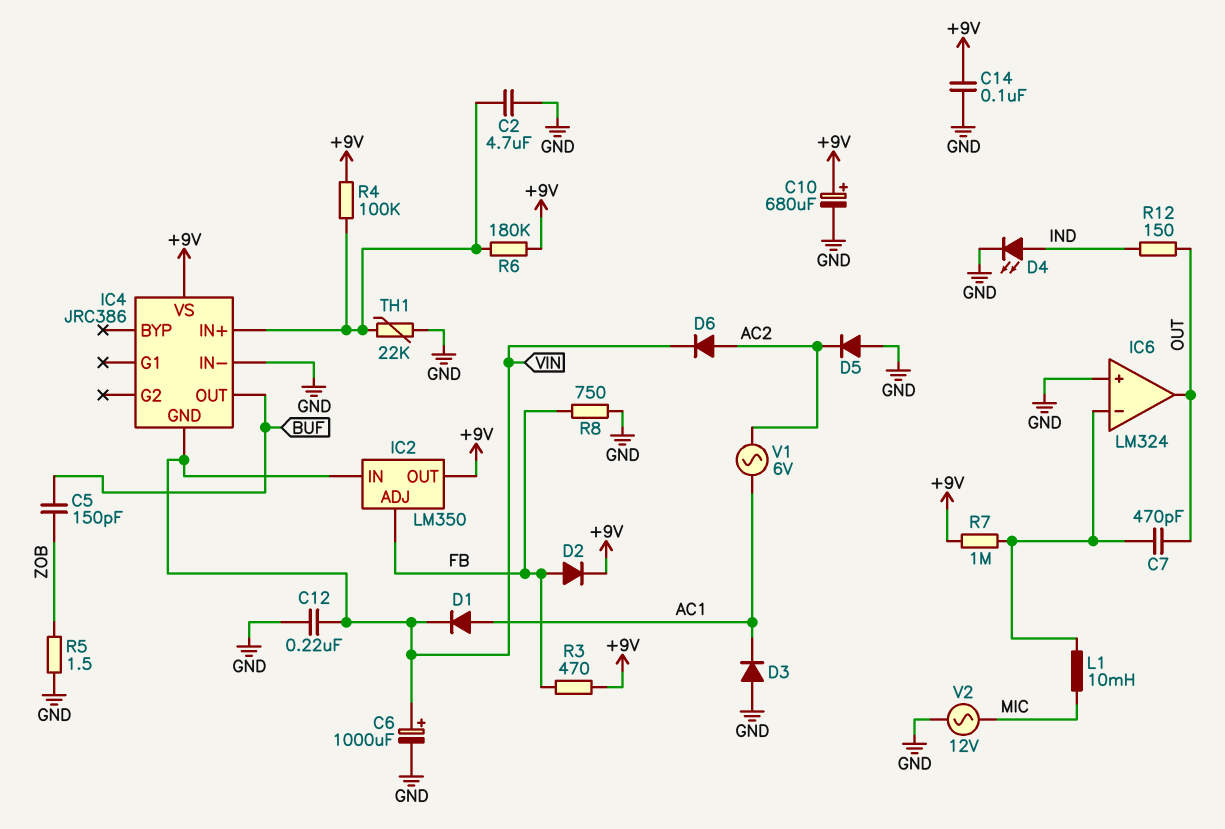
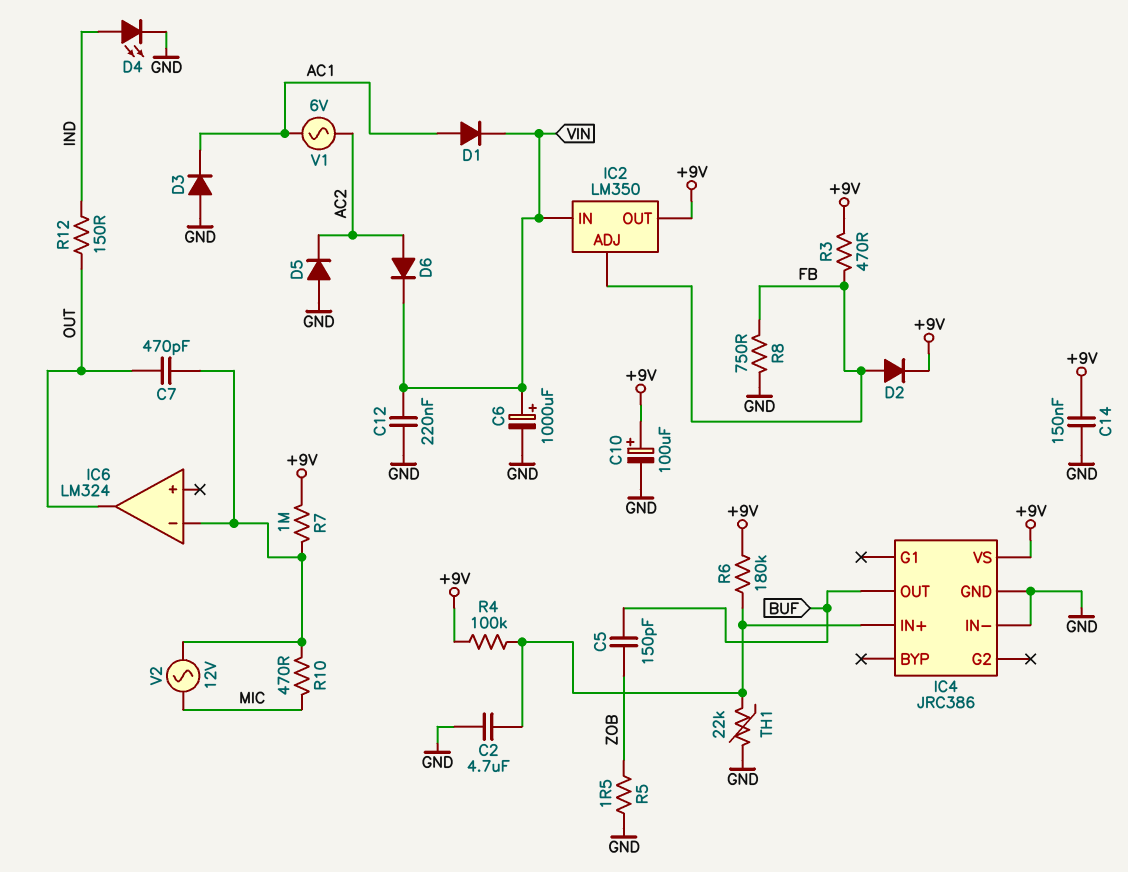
C10: 680uF (plus +9V, minus GND) -> 100uF (plus +9V, minus GND)
C14: 100nF (+9V, GND) -> 150nF (+9V, GND)
IC4 pin GND: VIN -> GND
IC6 pin in+: GND -> none
L1: 10mH (IC6/in-, MIC) -> none
R10: none -> 470 (IC6/in-, MIC)
V2: AC 12V (GND, MIC) -> AC 12V (IC6/in-, MIC)

